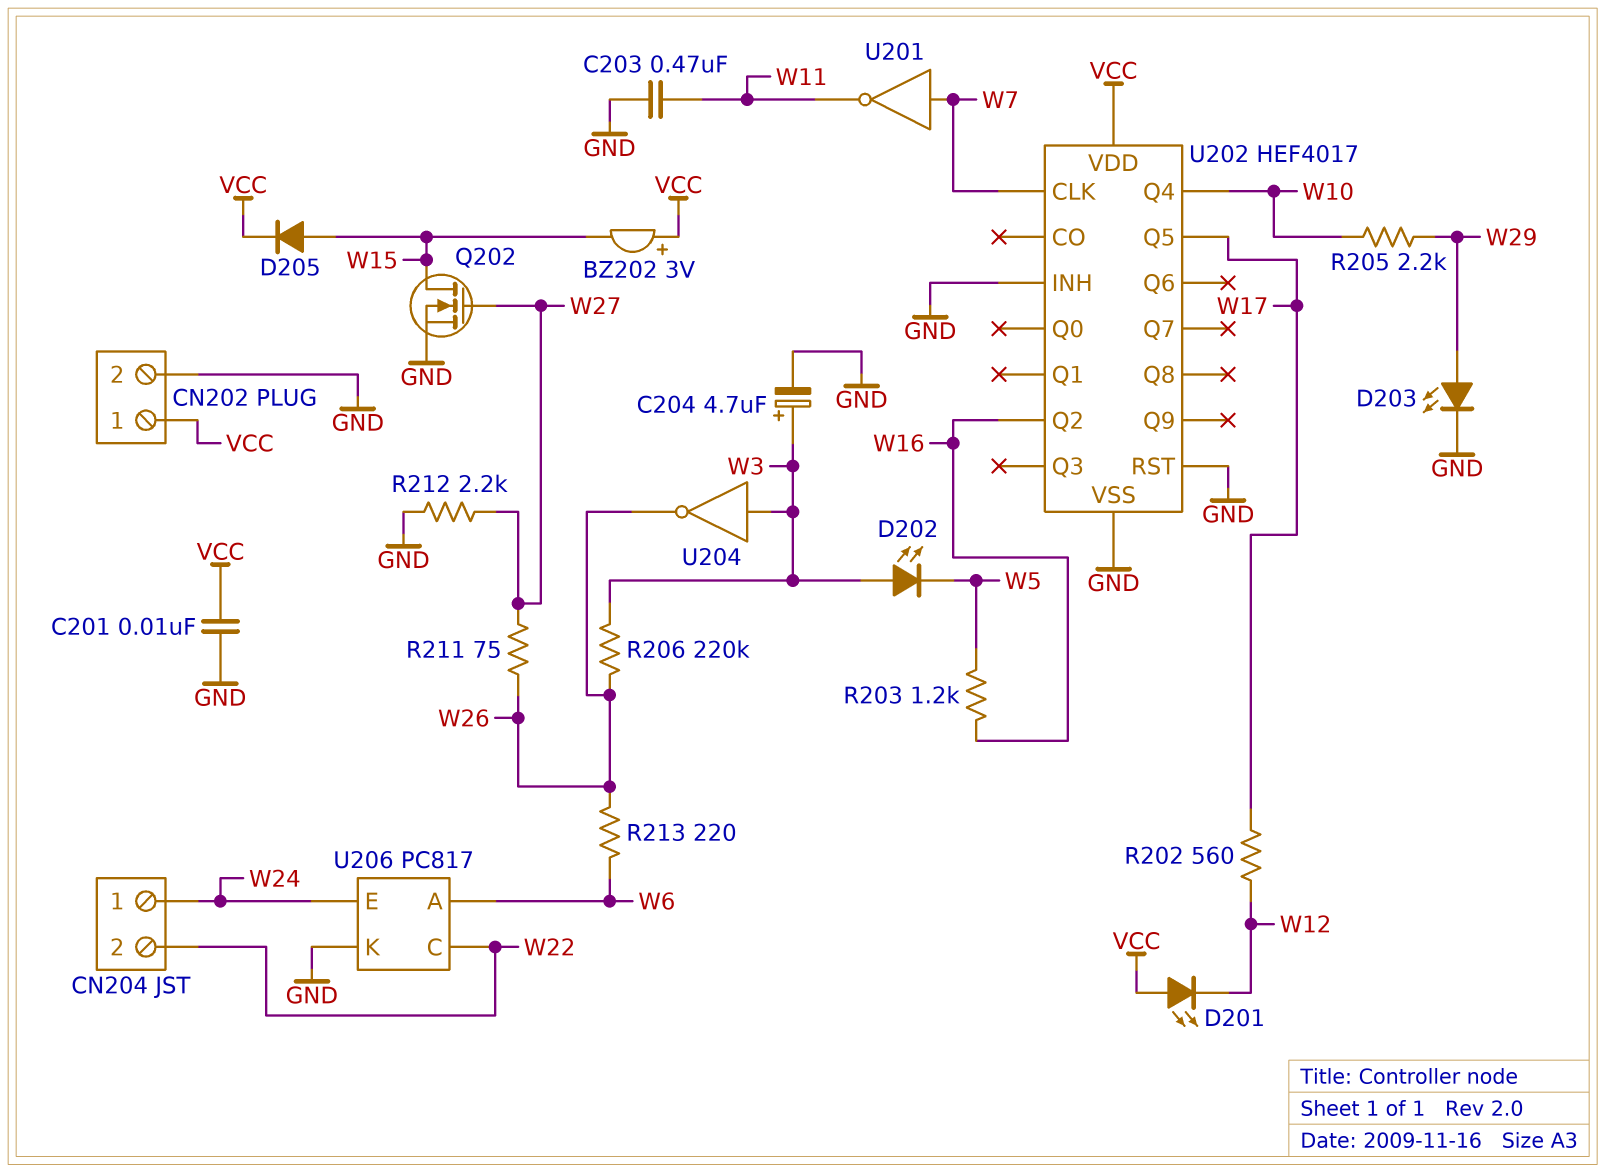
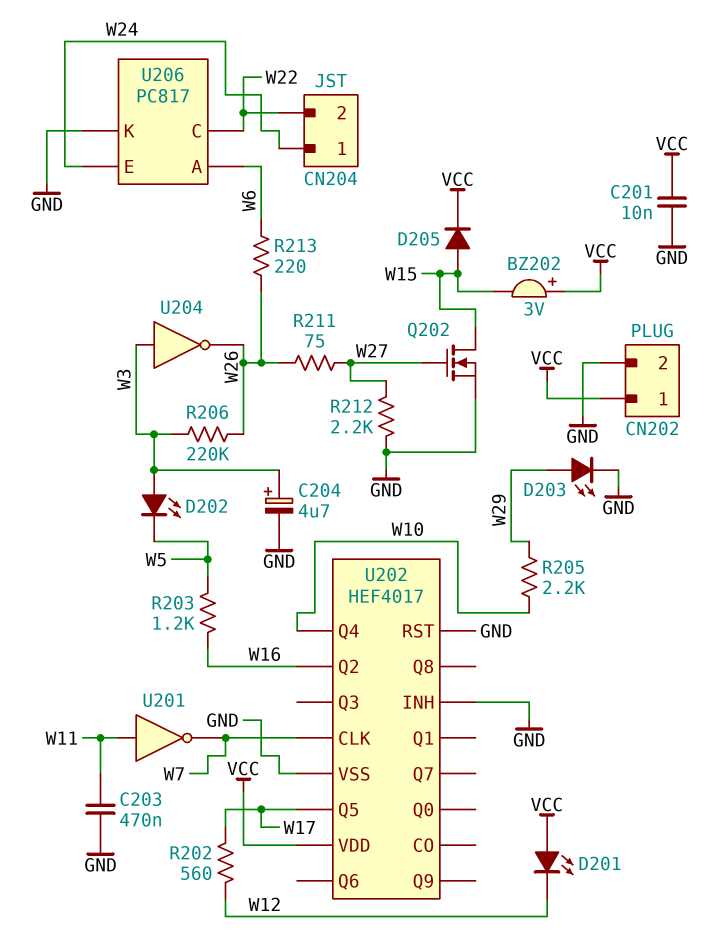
U201: NOT (in W7, out W11) -> NOT (in W11, out W7)

